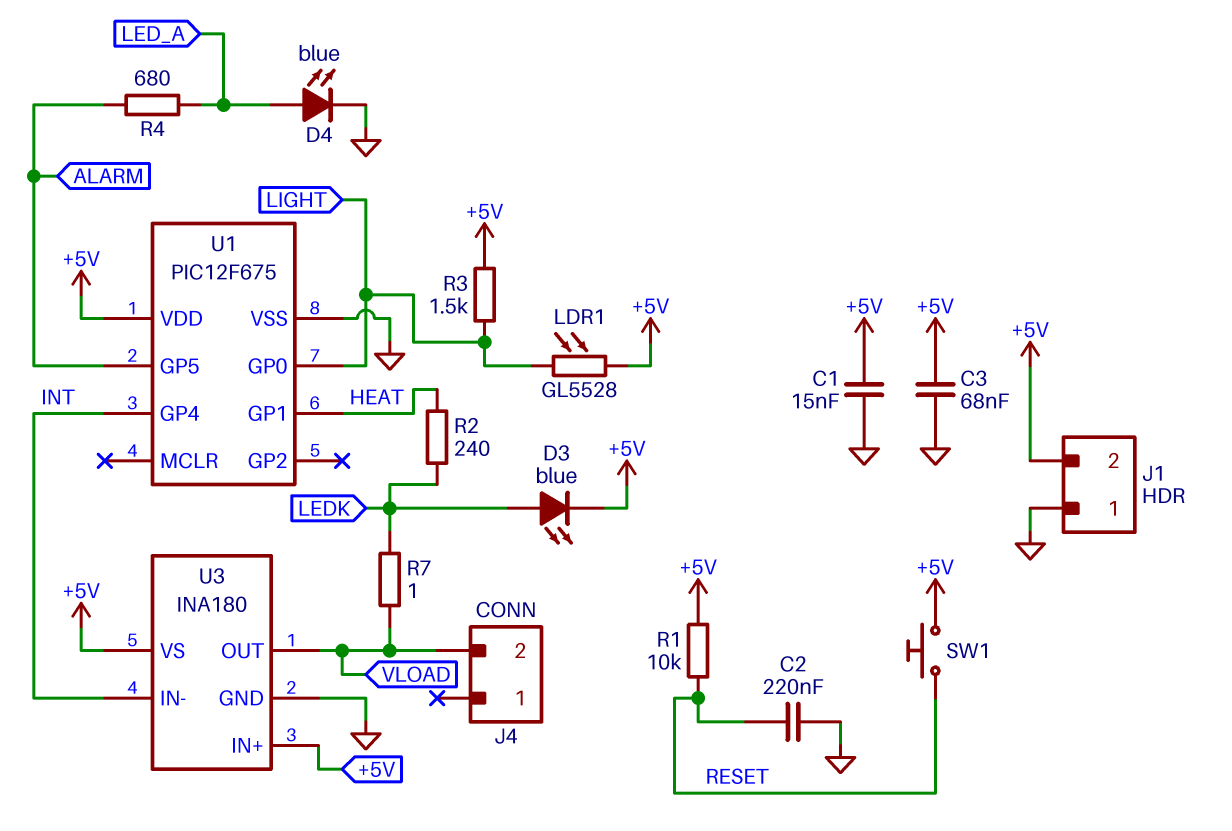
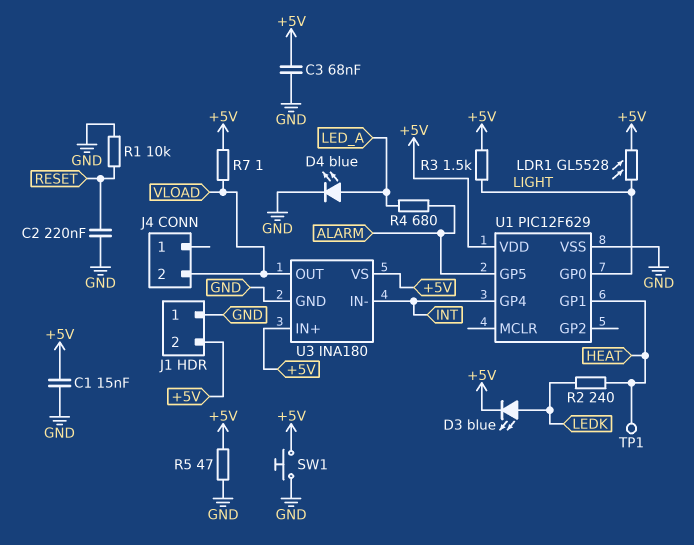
R1: 10k (+5V, RESET) -> 10k (GND, RESET)
R5: none -> 47 (+5V, GND)
R7: 1 (LEDK, VLOAD) -> 1 (+5V, VLOAD)
SW1: button (+5V, RESET) -> button (+5V, GND)
TP1: none -> test point (HEAT)
U1: PIC12F675 -> PIC12F629

